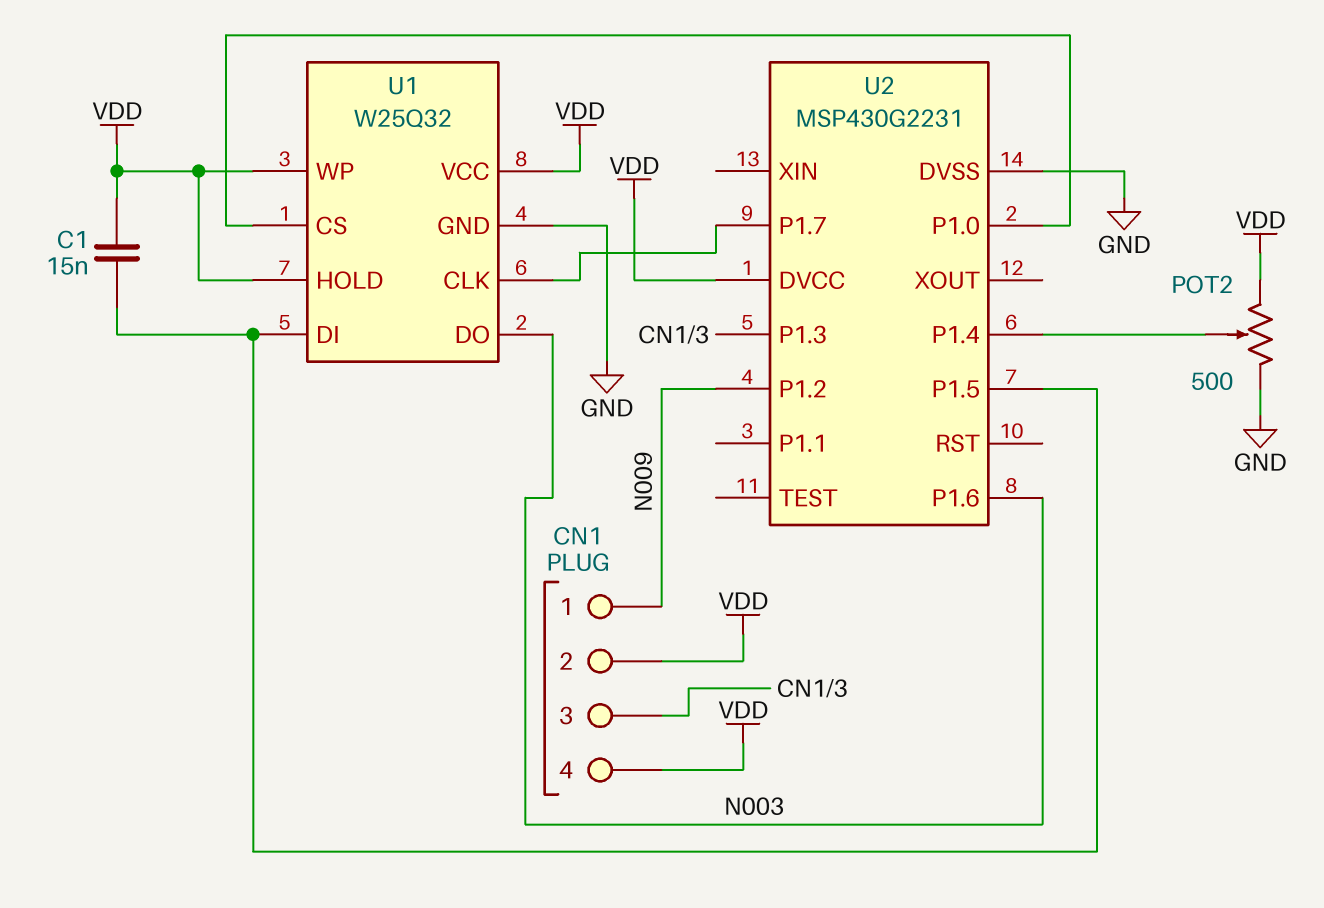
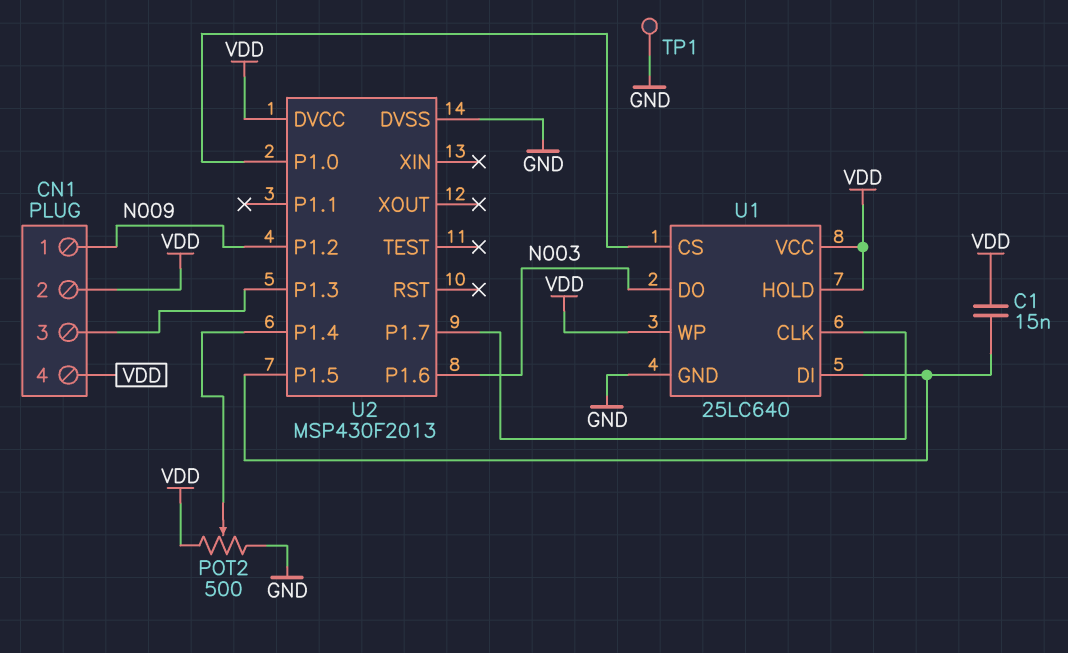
TP1: none -> test point (GND)
U1: W25Q32 -> 25LC640
U2: MSP430G2231 -> MSP430F2013

